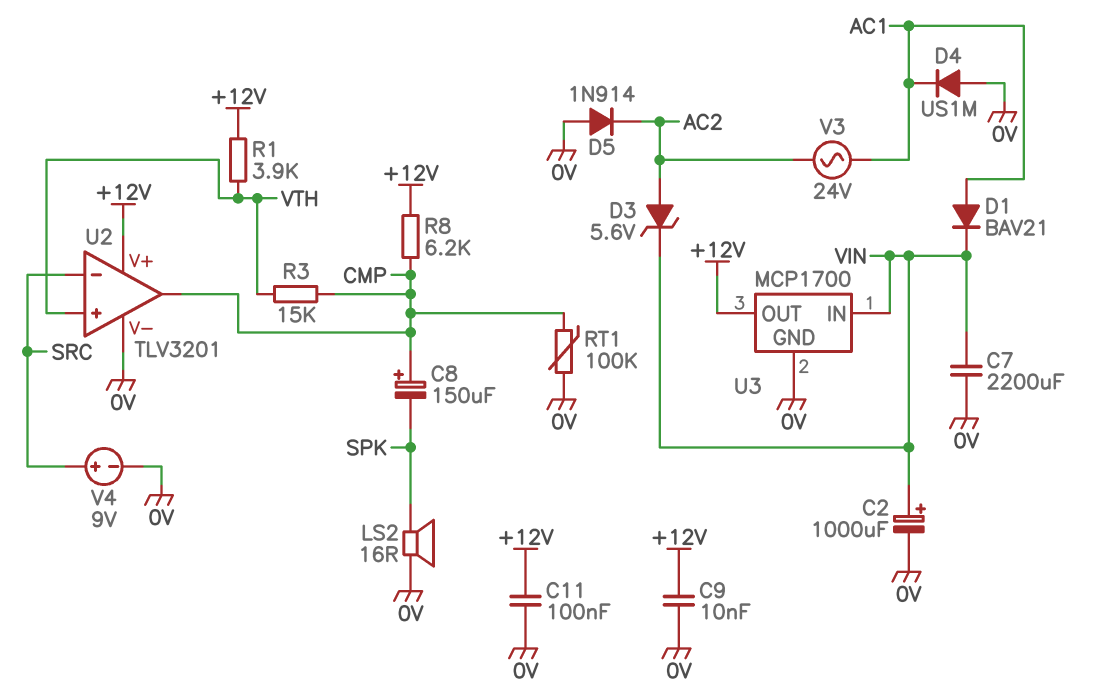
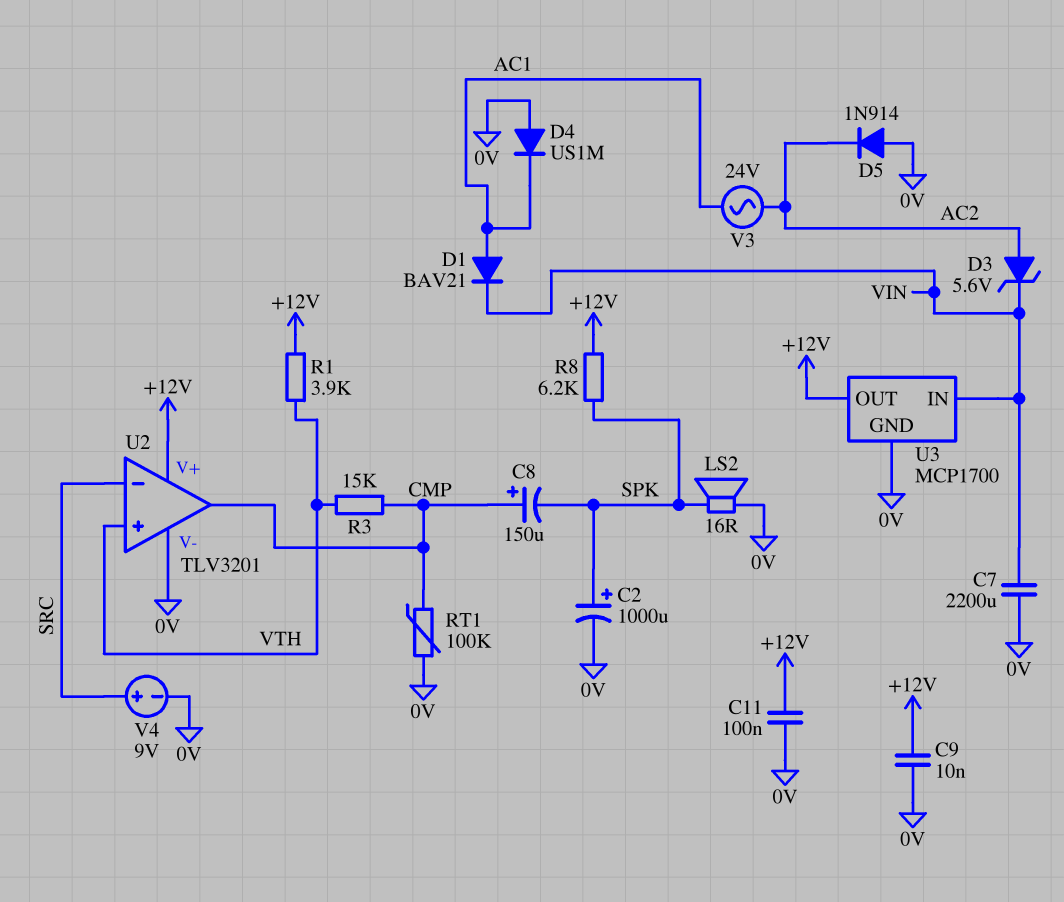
C2: 1000uF (plus VIN, minus 0V) -> 1000uF (plus SPK, minus 0V)
R8: 6.2k (+12V, CMP) -> 6.2k (+12V, SPK)

